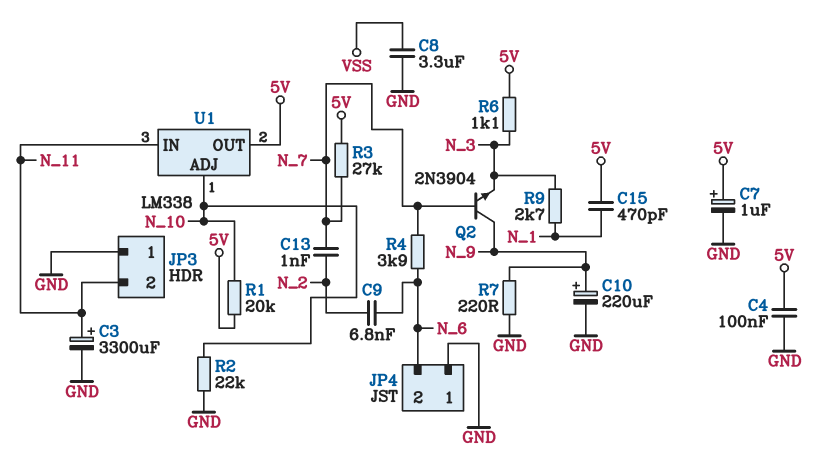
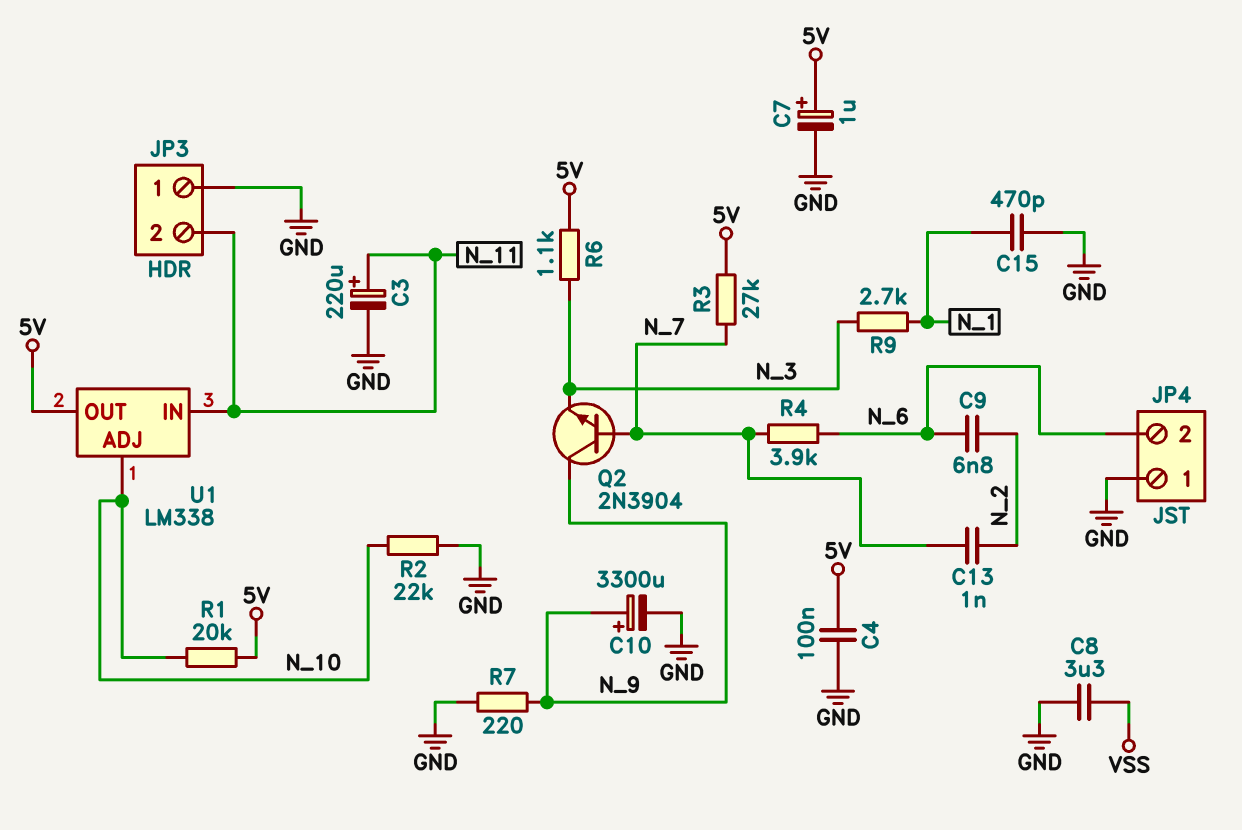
C3: 3300uF (plus N_11, minus GND) -> 220uF (plus N_11, minus GND)
C10: 220uF (plus N_9, minus GND) -> 3300uF (plus N_9, minus GND)
C15: 470pF (5V, N_1) -> 470pF (GND, N_1)

